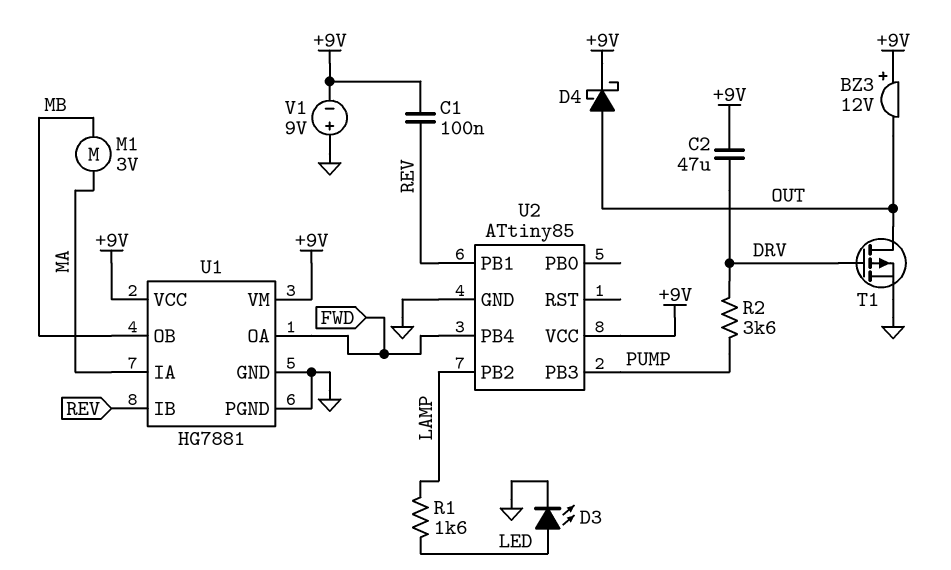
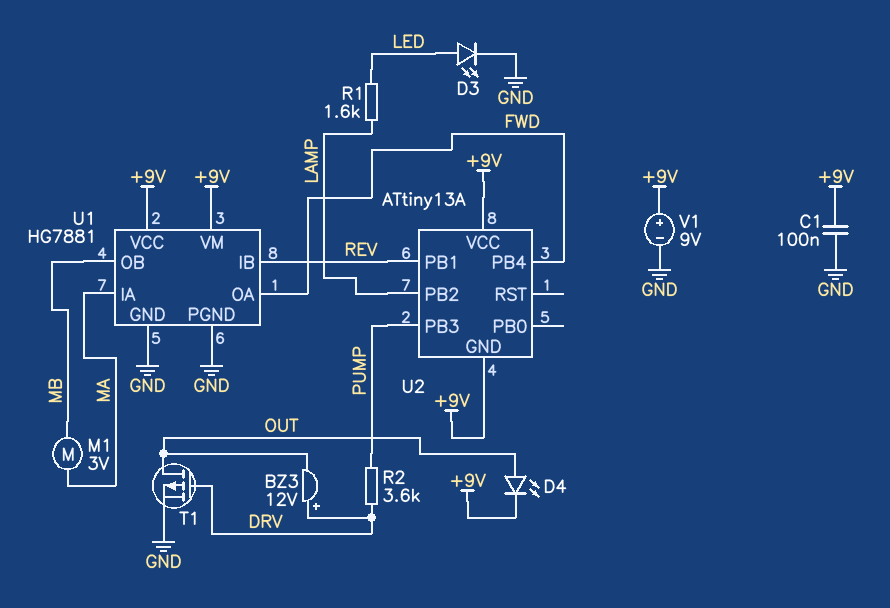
BZ3: buzzer 12V (plus +9V, minus OUT) -> buzzer 12V (plus DRV, minus OUT)
C1: 100nF (+9V, REV) -> 100nF (+9V, GND)
C2: 47uF (+9V, DRV) -> none
D4: schottky (A OUT, K +9V) -> LED (A OUT, K +9V)
U2: ATtiny85 -> ATtiny13A
U2 pin GND: GND -> +9V
V1: 9V (plus GND, minus +9V) -> 9V (plus +9V, minus GND)

